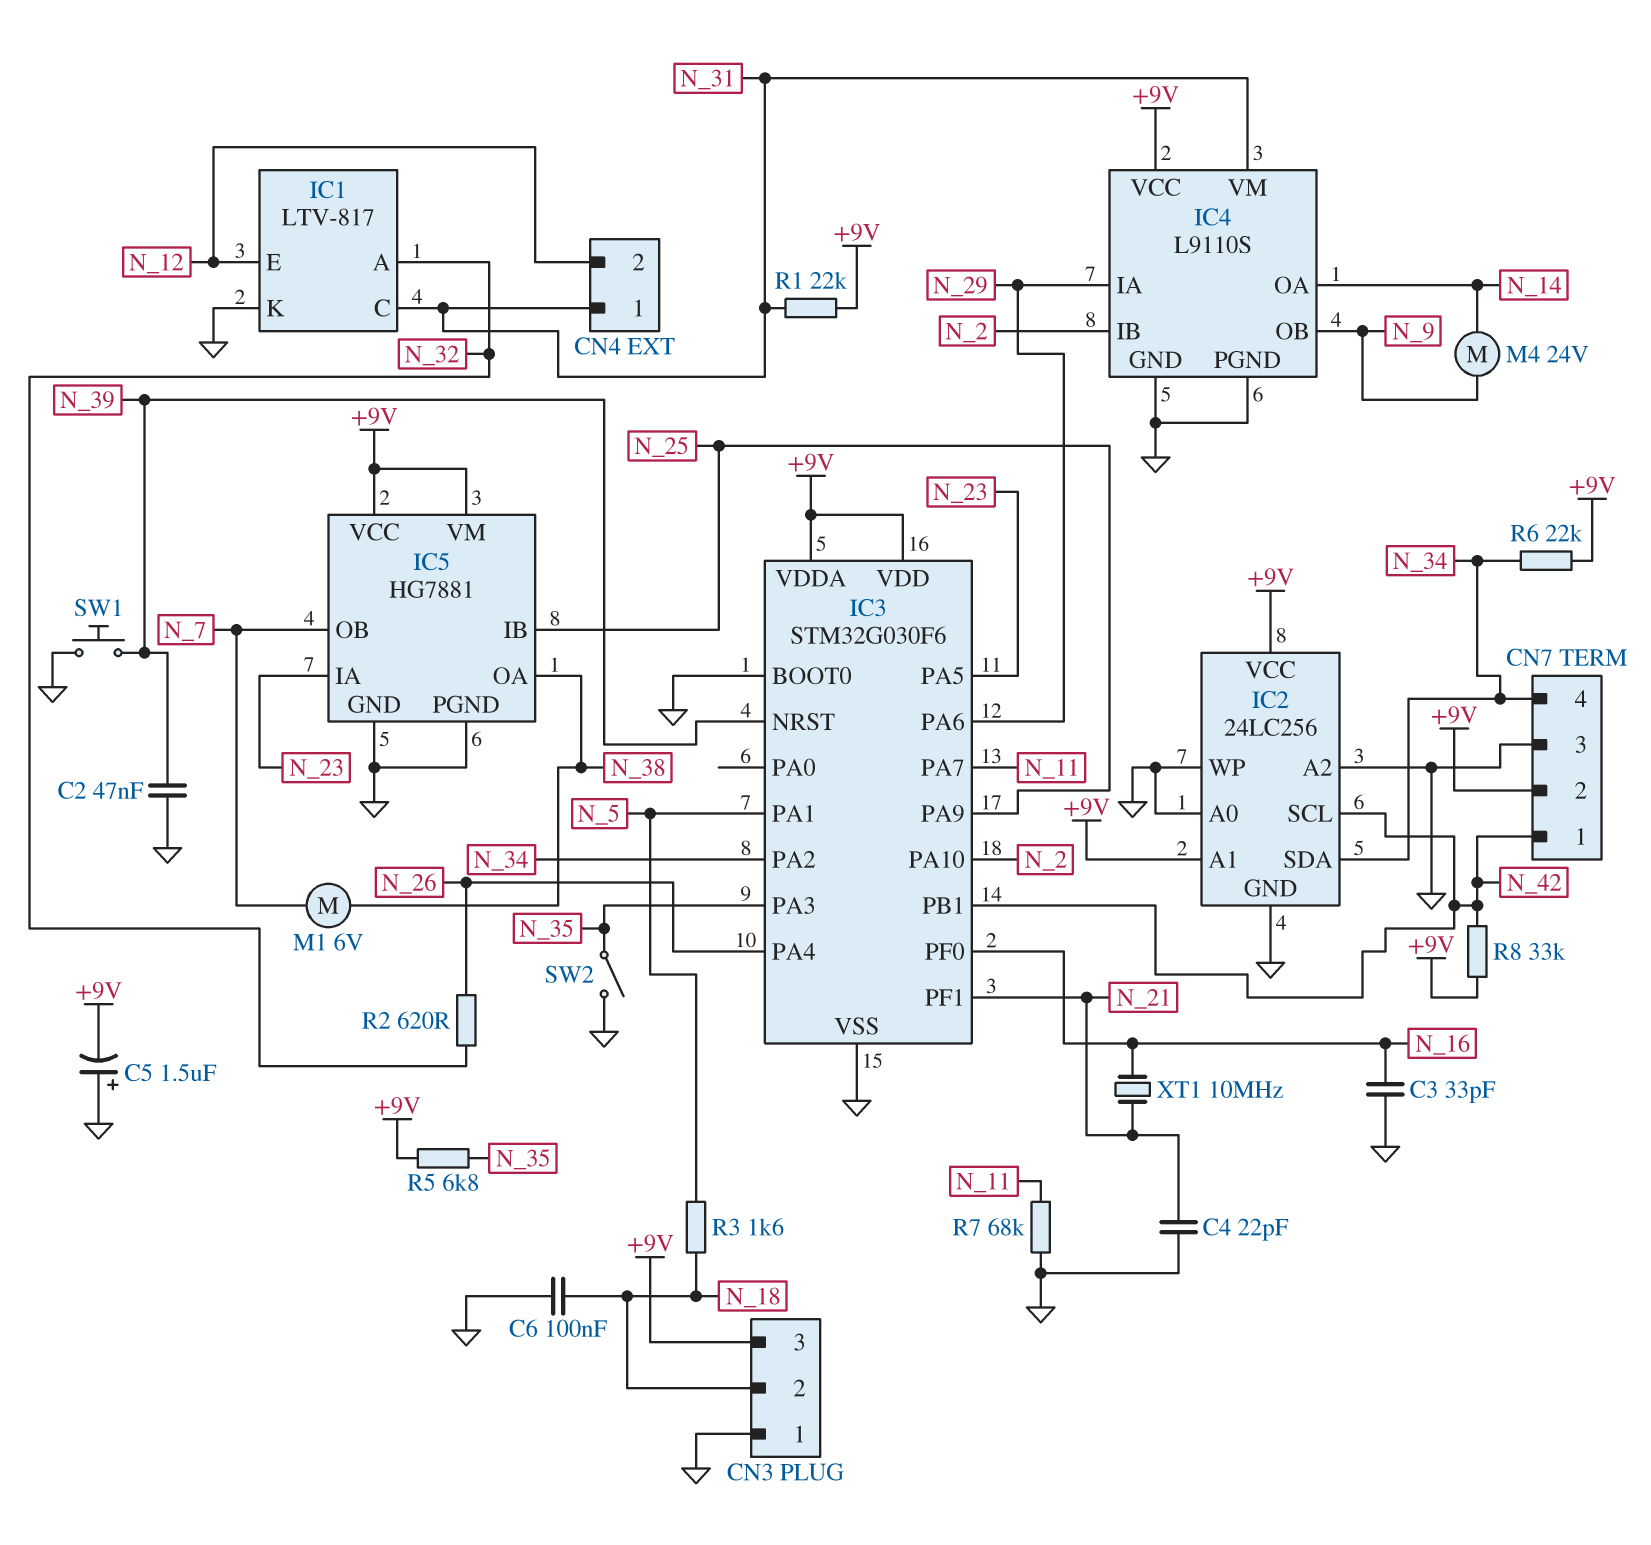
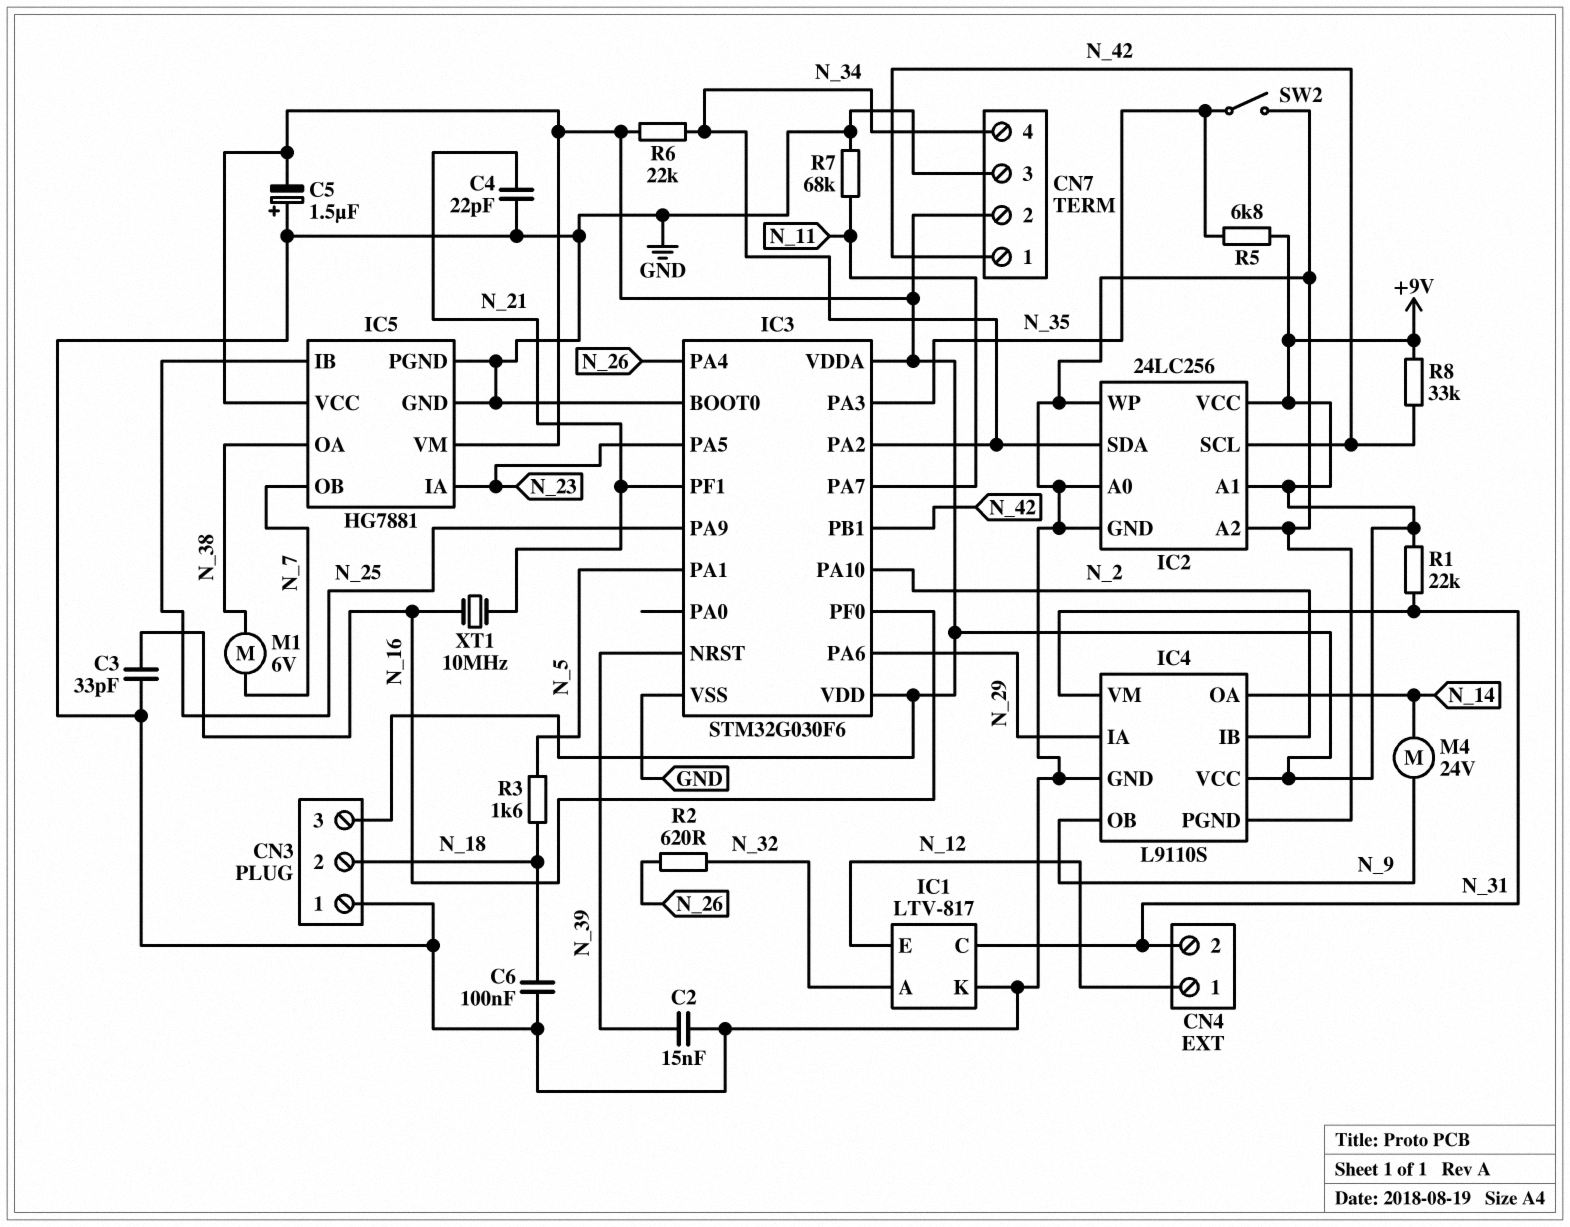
C2: 47nF (GND, N_39) -> 15nF (GND, N_39)
CN4 pin 1: N_31 -> N_12
CN4 pin 2: N_12 -> N_31
SW1: button (GND, N_39) -> none

